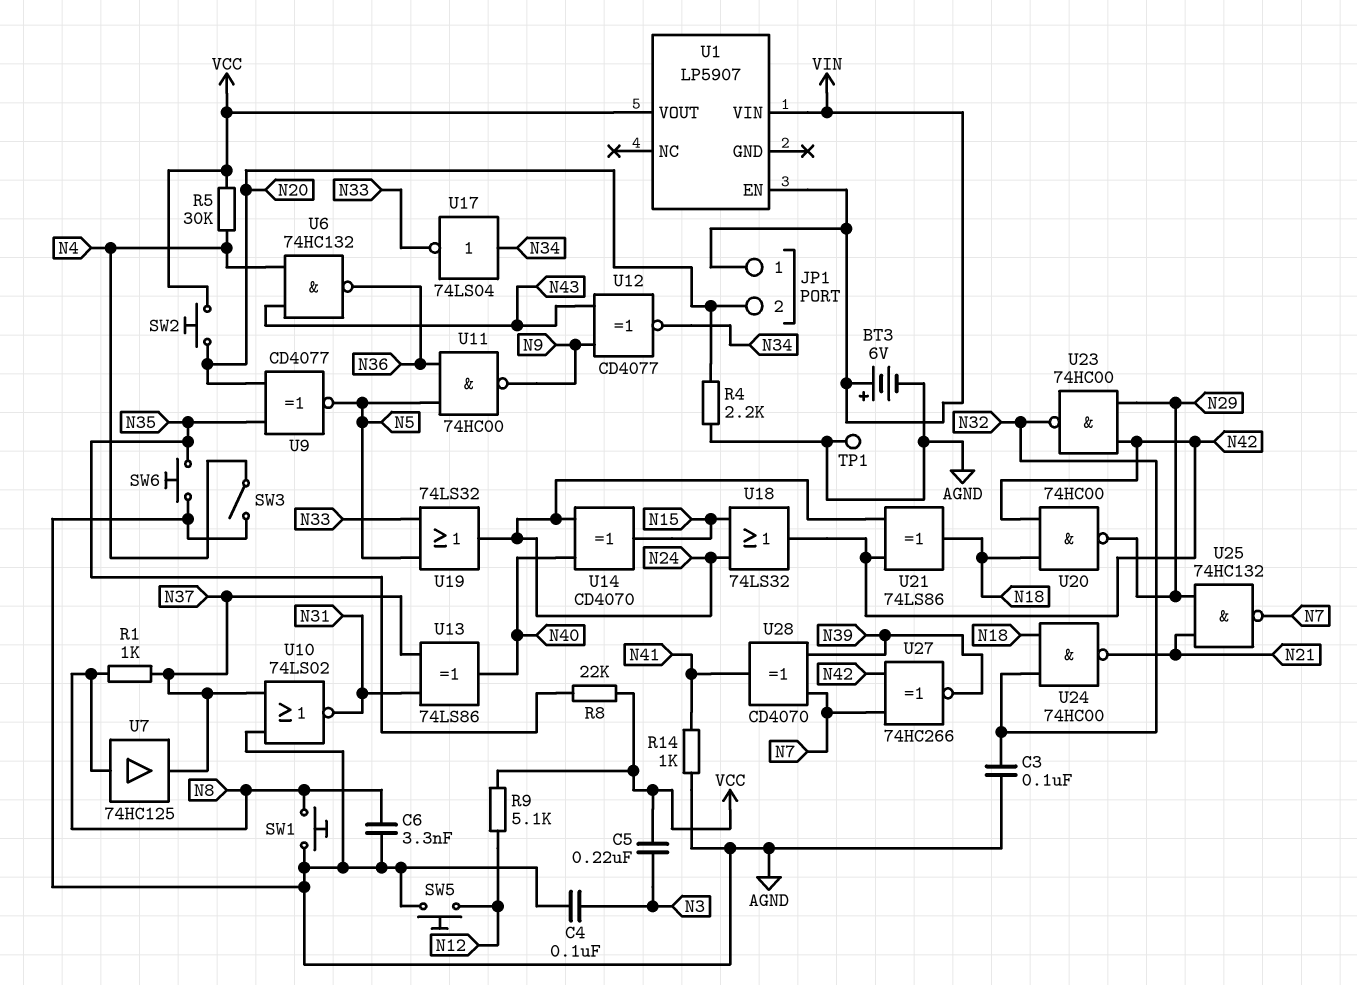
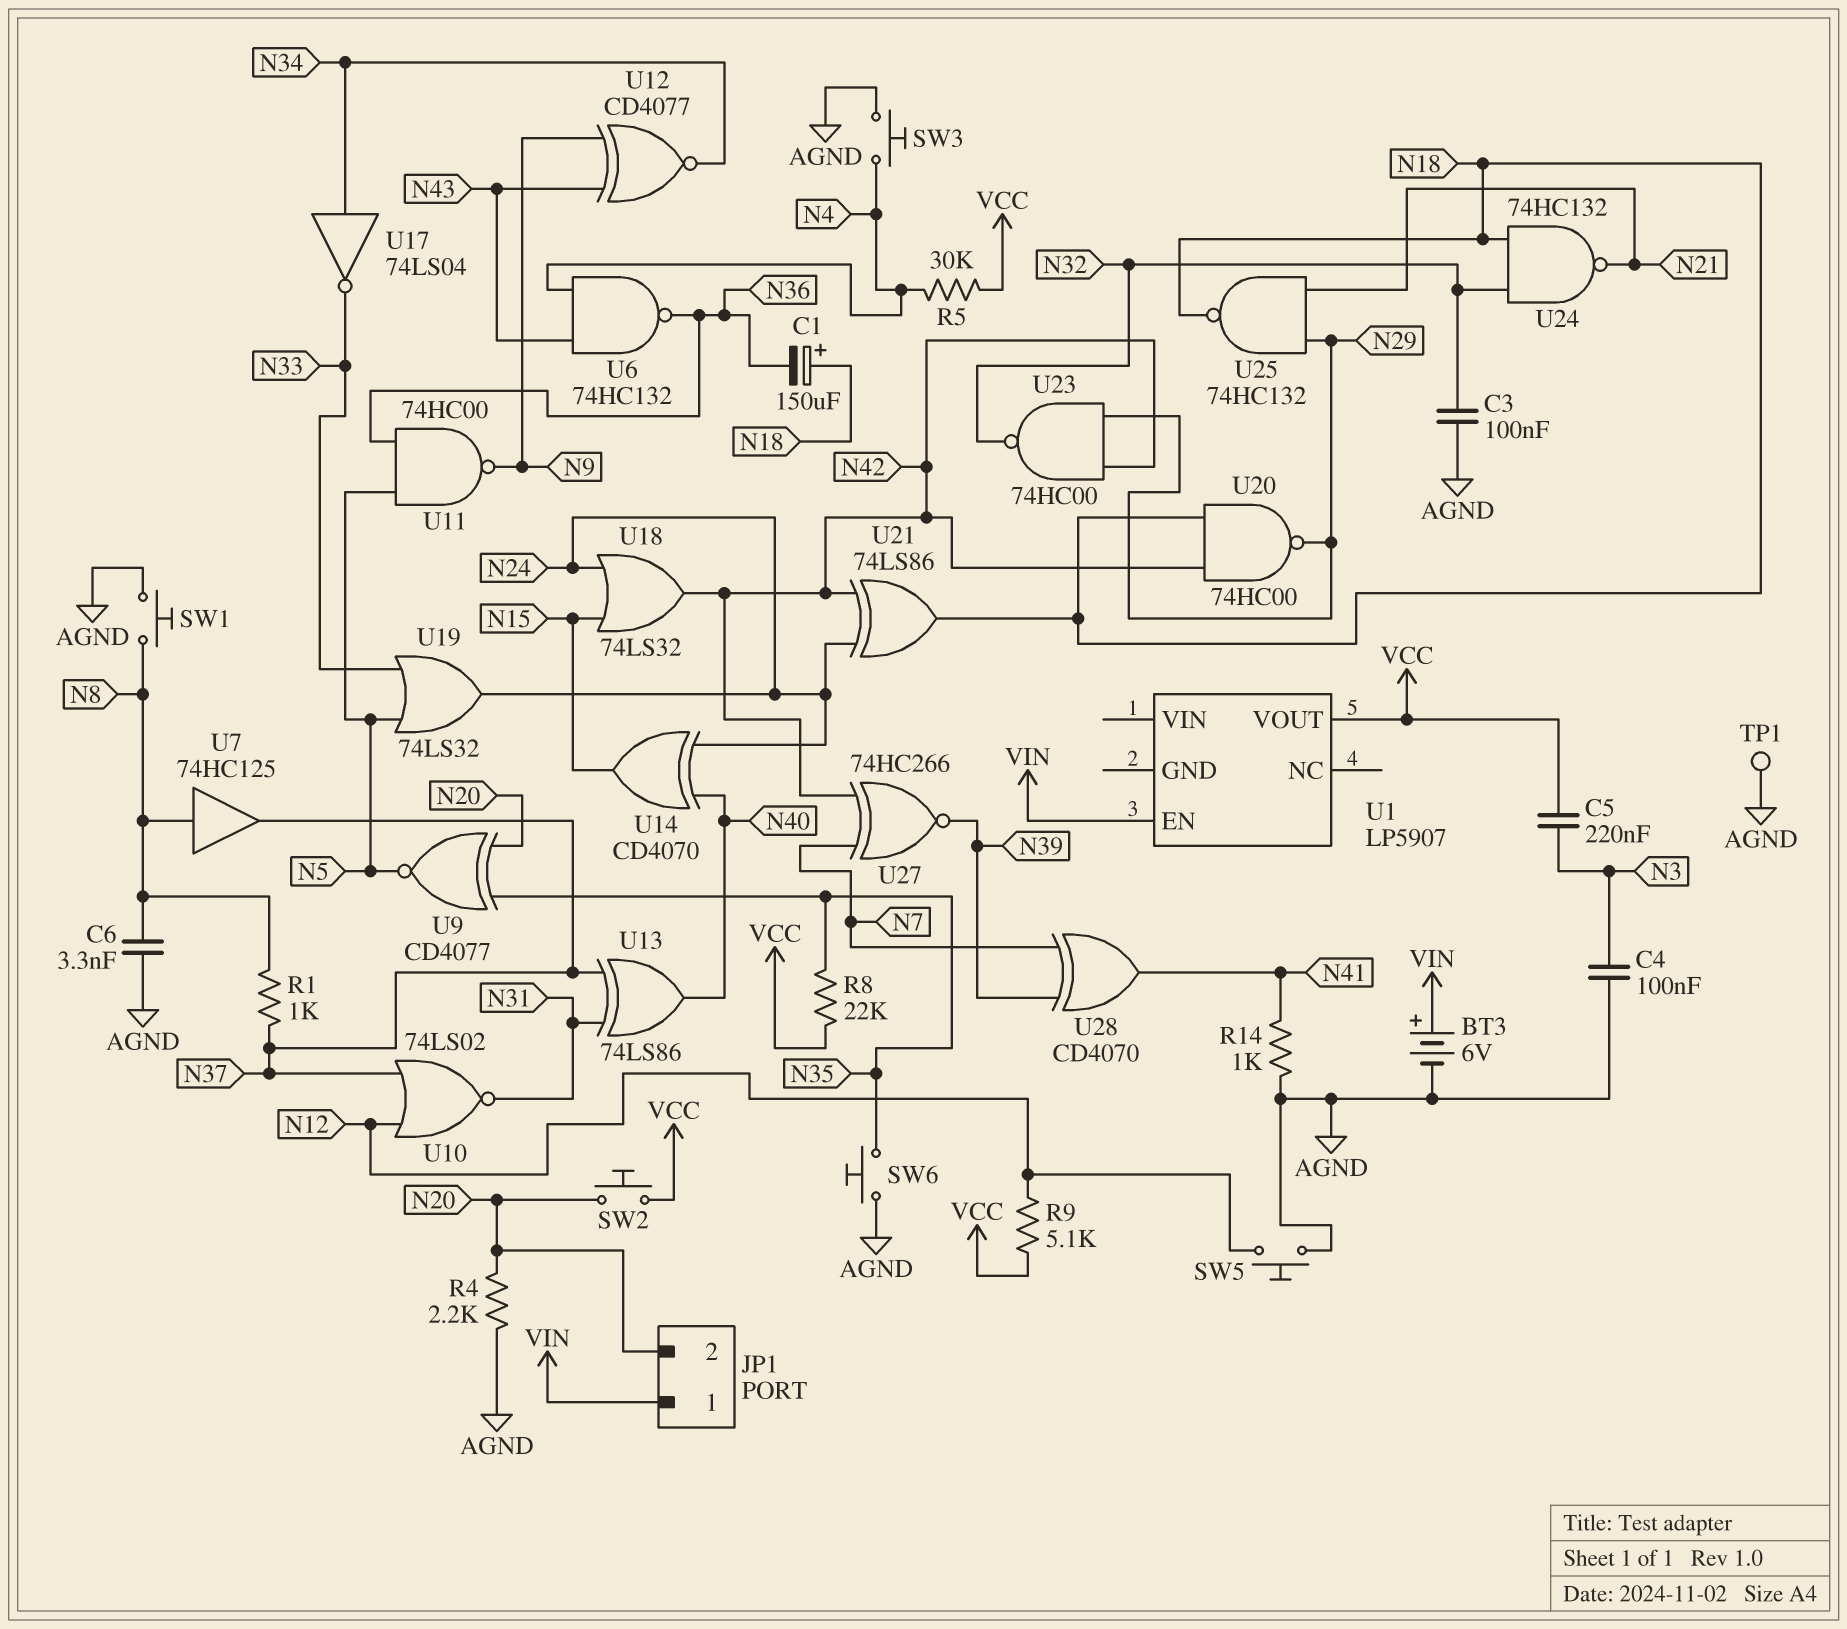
C1: none -> 150uF (plus N18, minus N36)
SW3: switch (AGND, N4) -> button (AGND, N4)
U1 pin VIN: VIN -> none
U10: NOR 74LS02 (in AGND, in N37, out N31) -> NOR 74LS02 (in N12, in N37, out N31)
U24: NAND 74HC00 (in N18, in N32, out N21) -> NAND 74HC132 (in N18, in N32, out N21)
U25: NAND 74HC132 (in N21, in N29, out N7) -> NAND 74HC132 (in N21, in N29, out N18)

